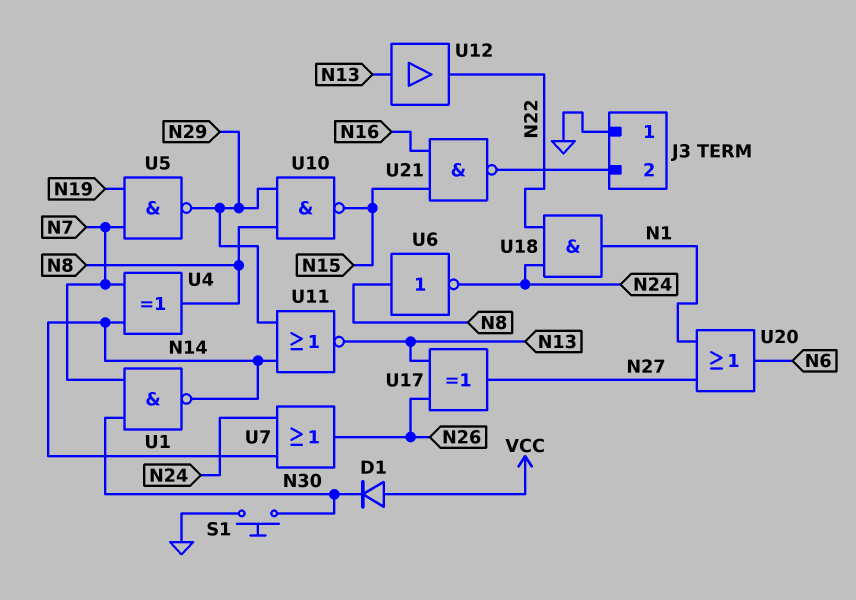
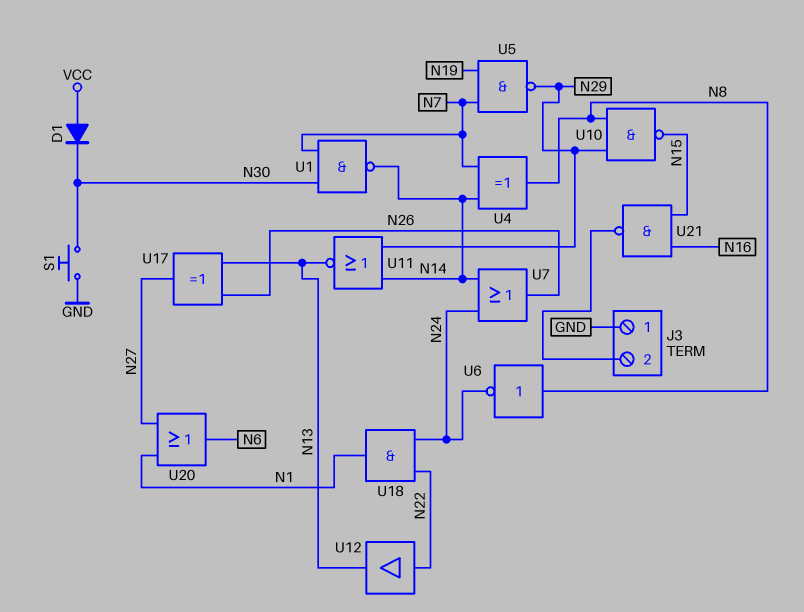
U12: buffer (in N13, out N22) -> buffer (in N22, out N13)

